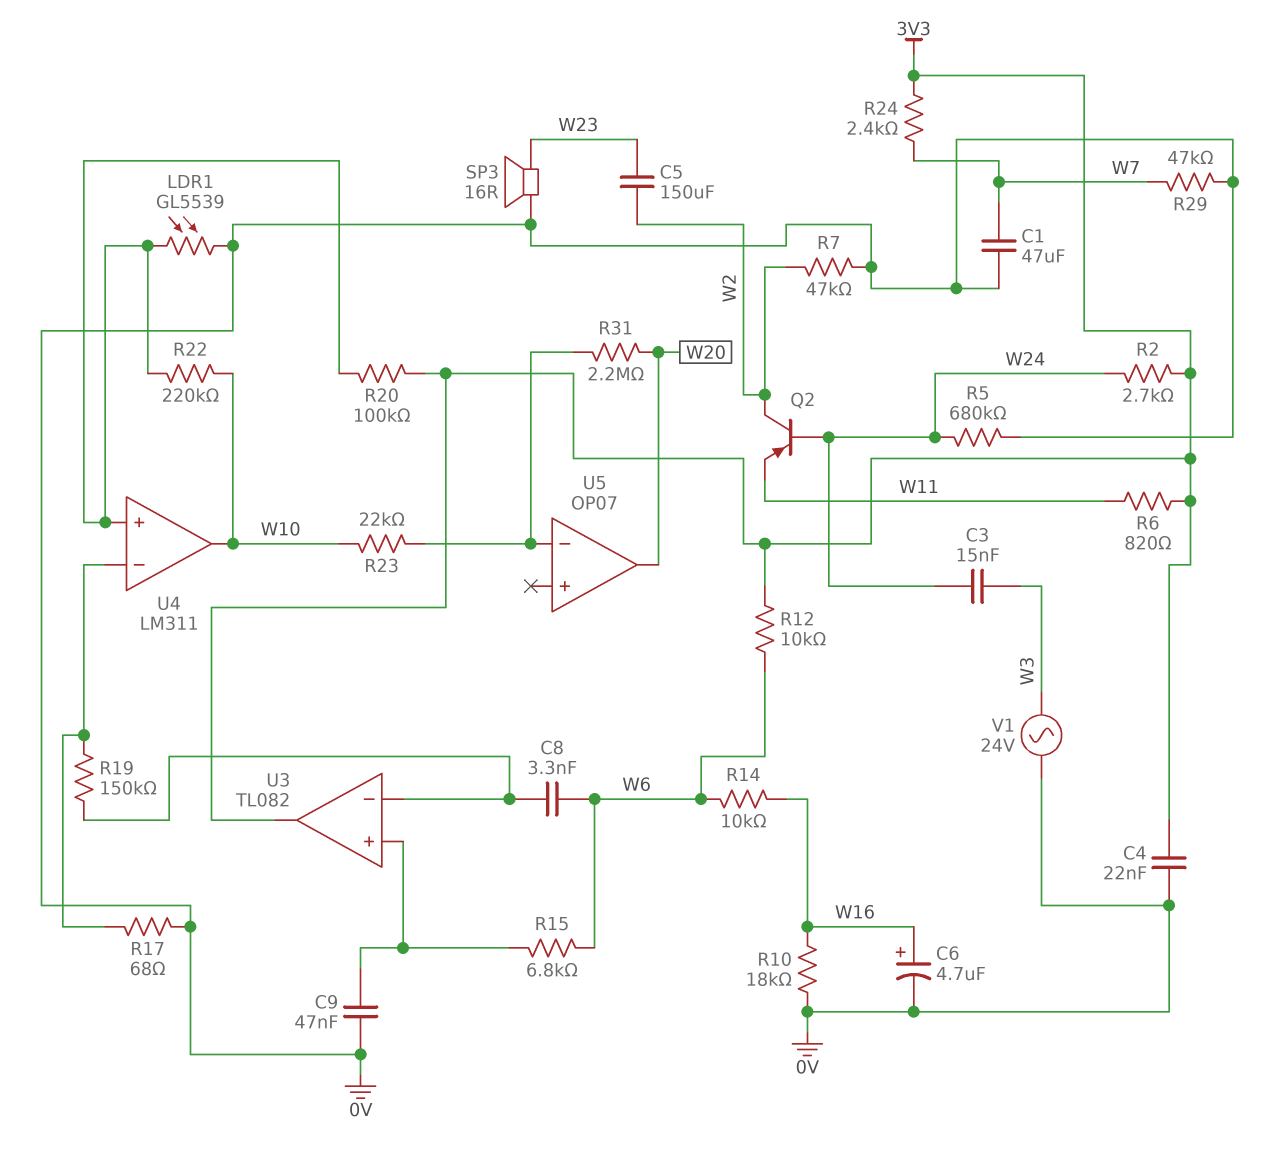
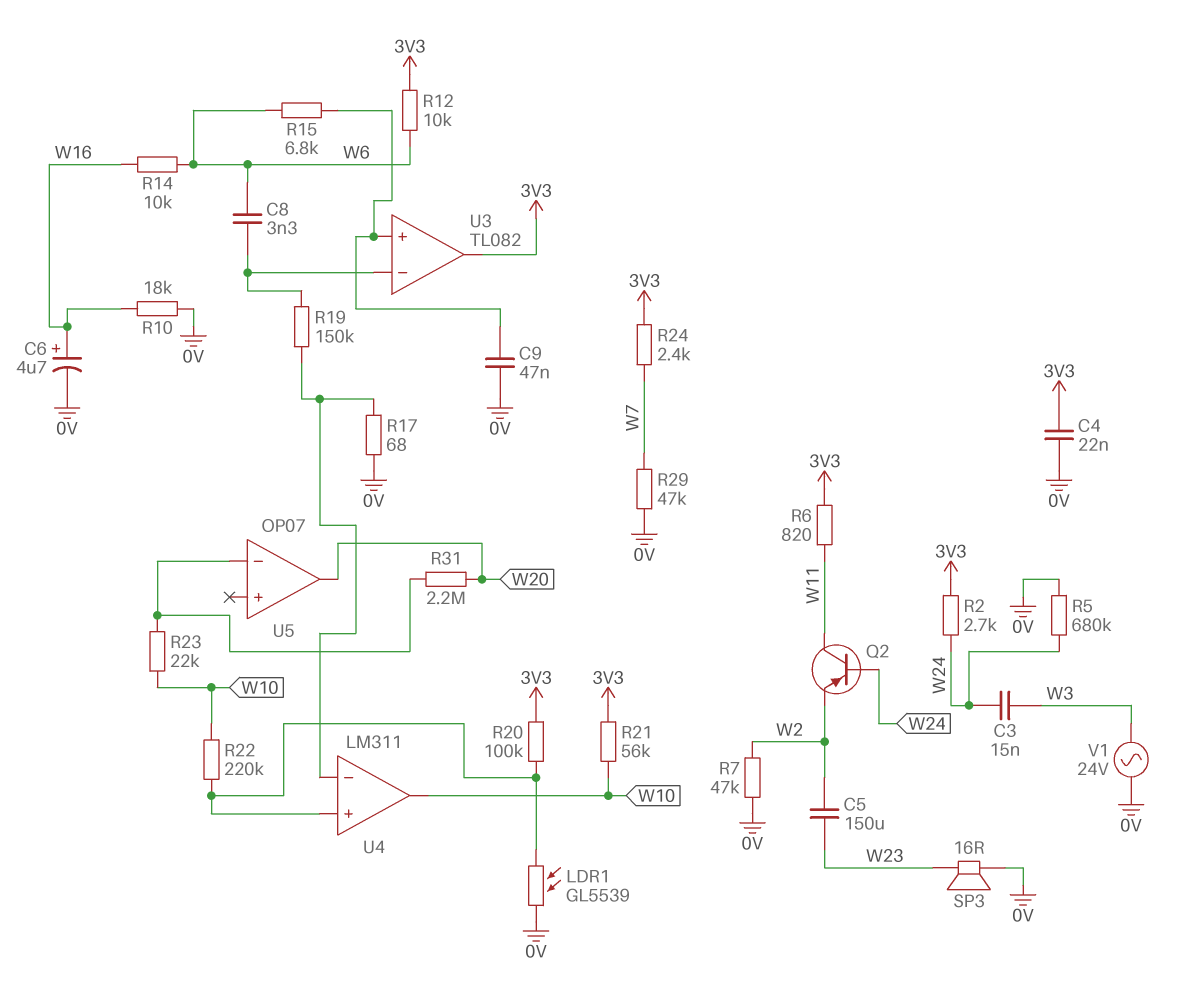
C1: 47uF (0V, W7) -> none
Q2: PNP (B W24, C W2, E W11) -> PNP (B W24, C W11, E W2)
R21: none -> 56k (3V3, W10)

